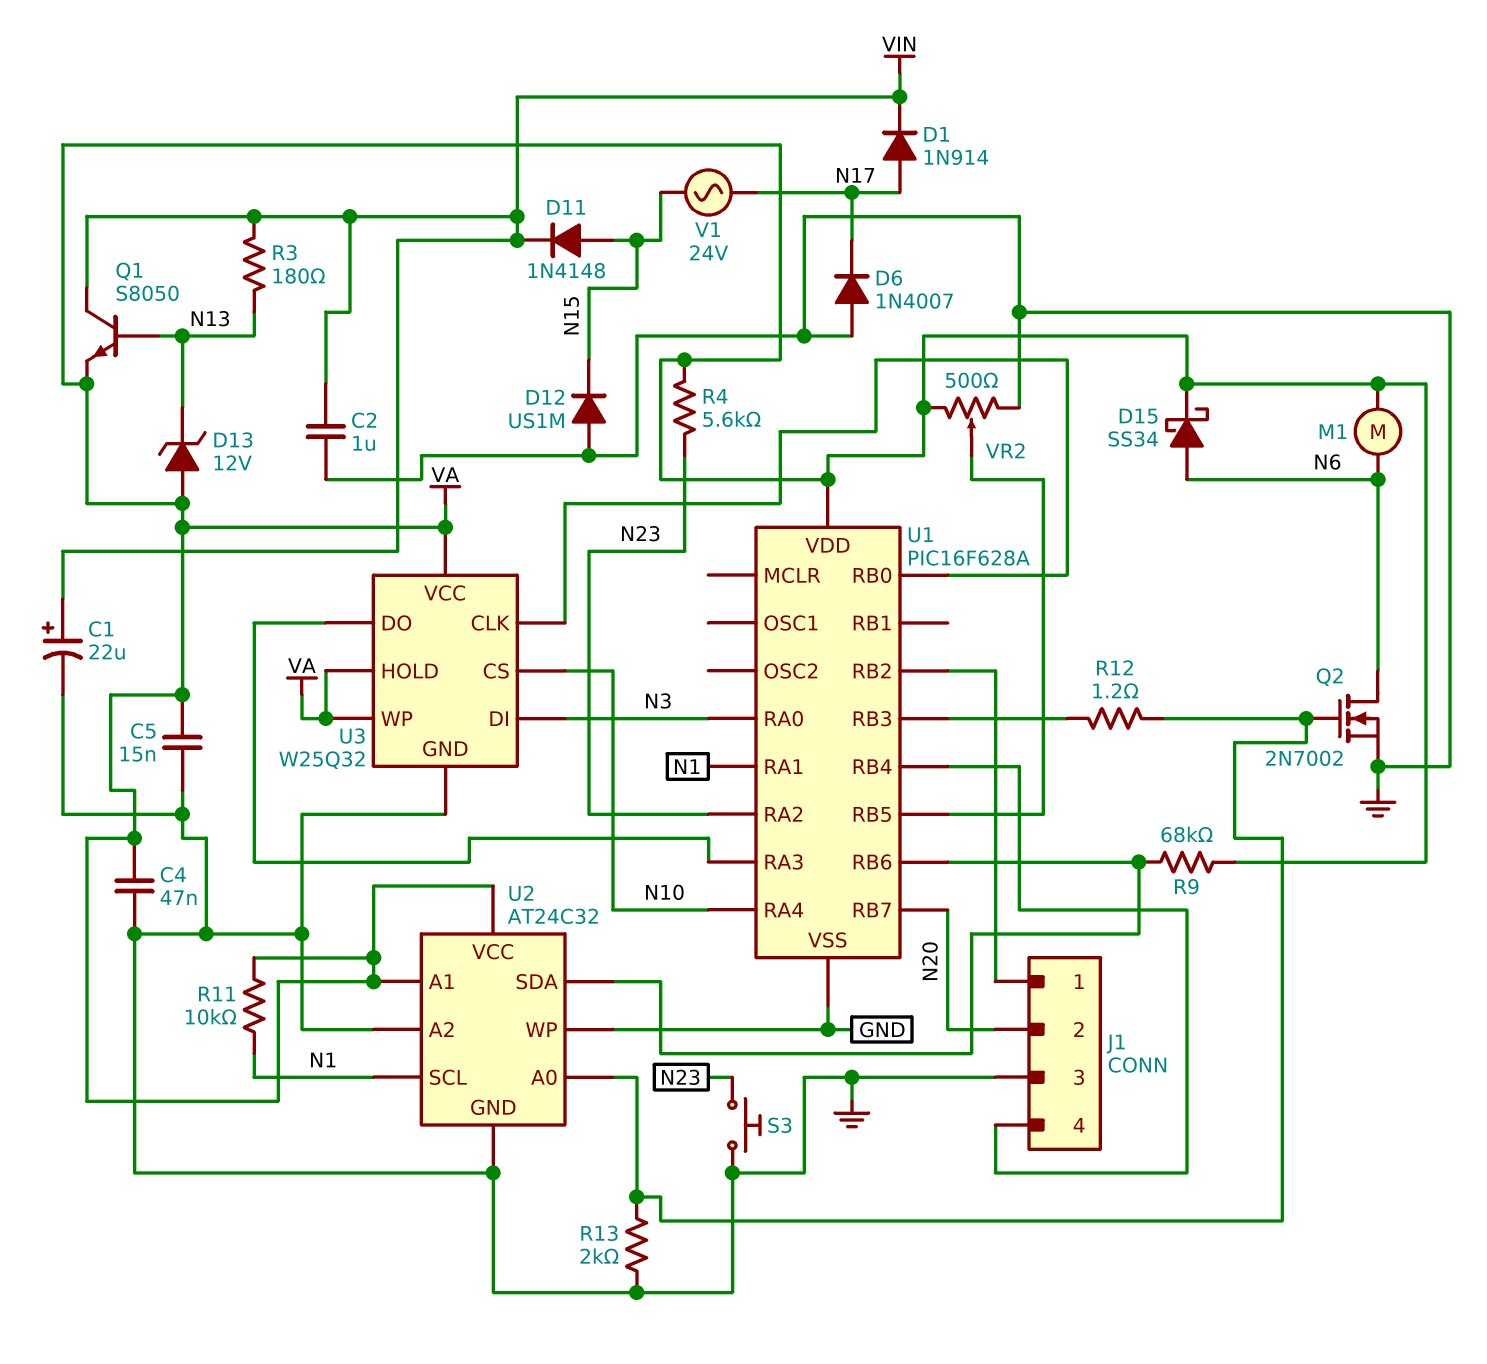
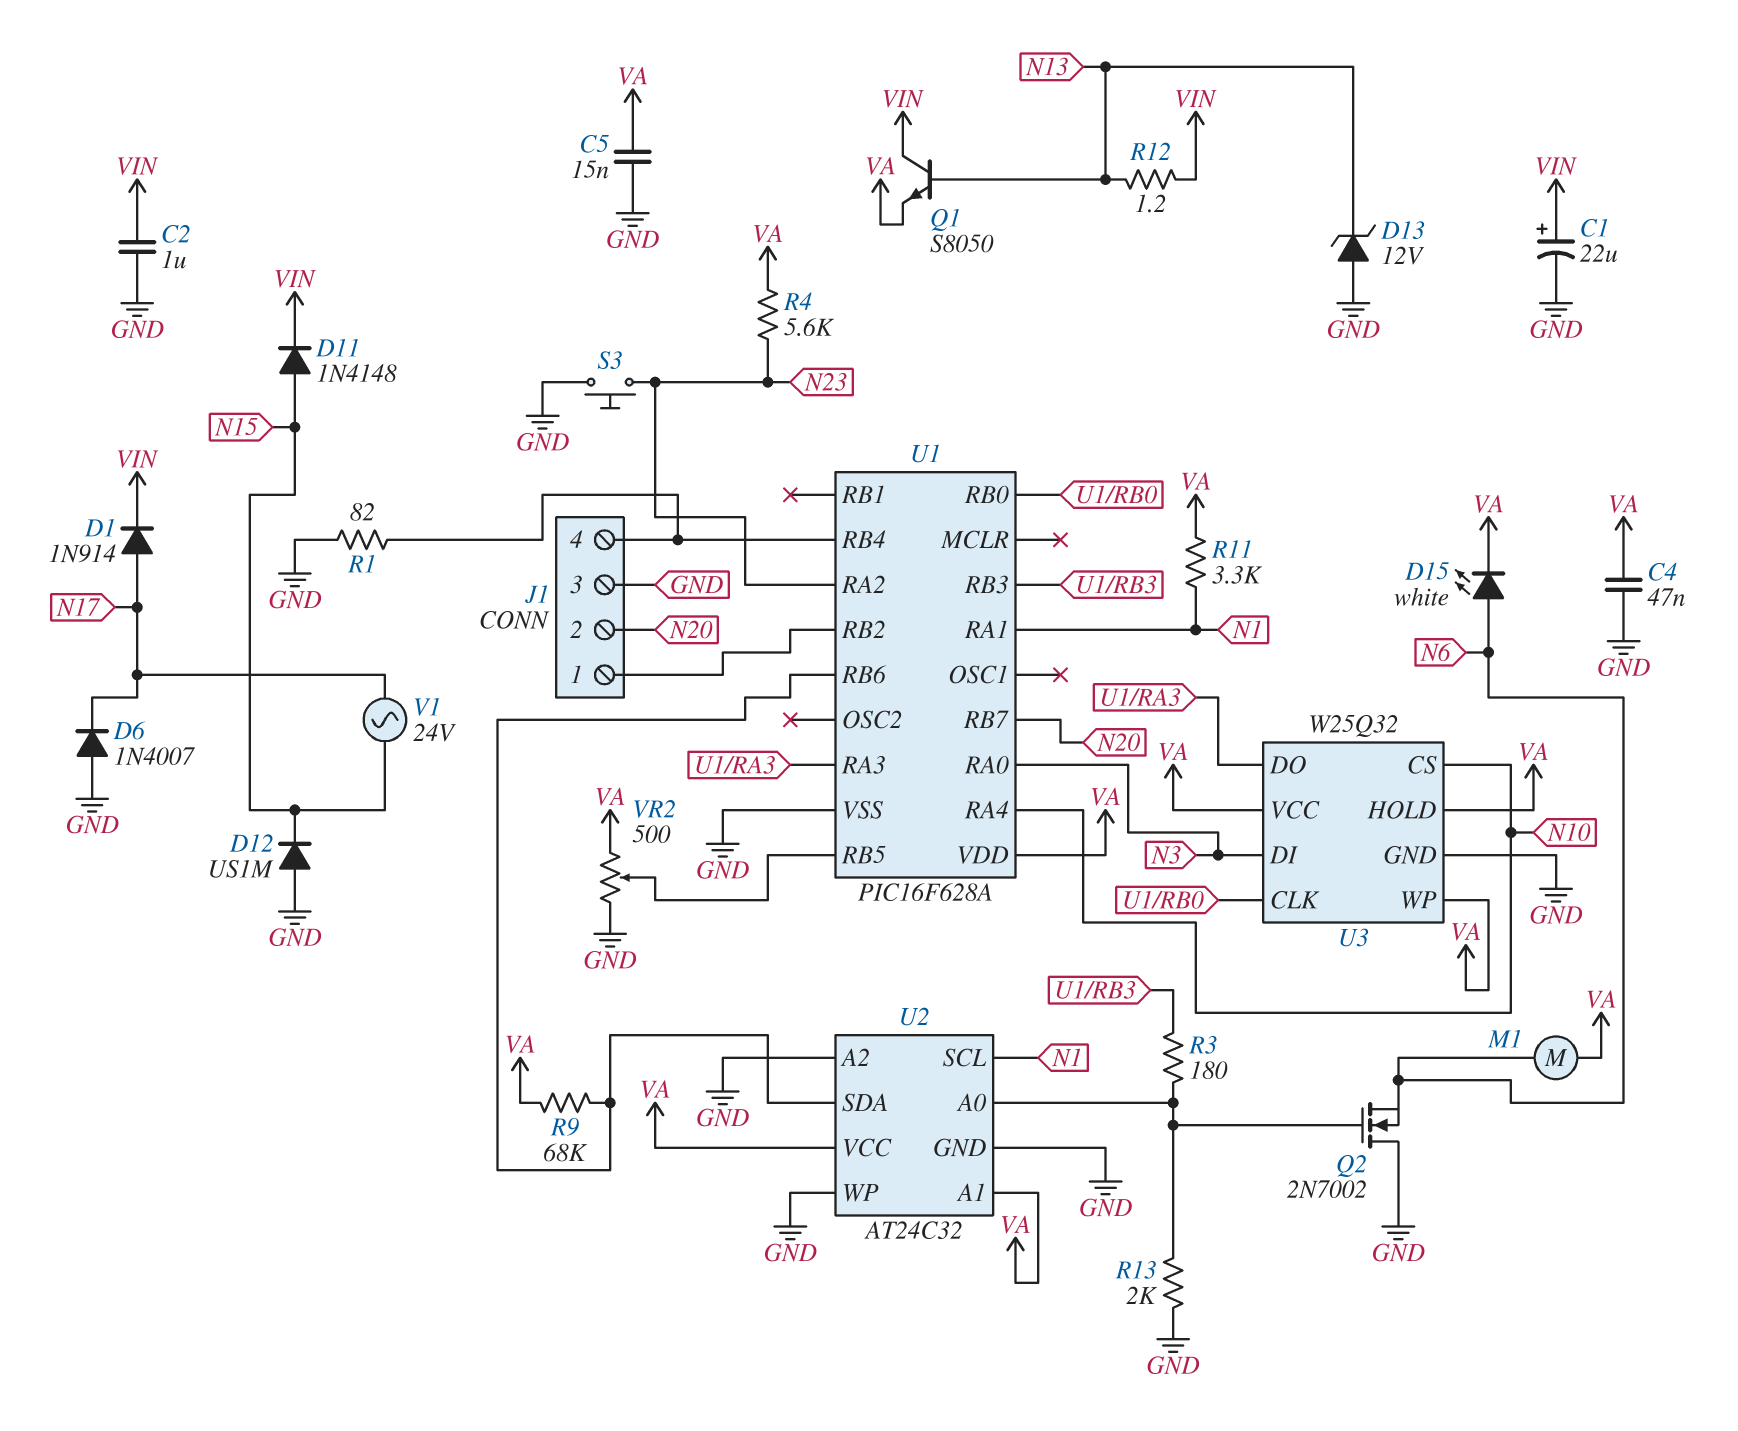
D13: zener 12V (A VA, K N13) -> zener 12V (A GND, K N13)
D15: schottky SS34 (A N6, K VA) -> LED white (A N6, K VA)
Q2: NMOS 2N7002 (G U2/A0, D N6, S GND) -> NMOS 2N7002 (G U2/A0, D GND, S N6)
R1: none -> 82 (GND, J1/4)
R3: 180 (N13, VIN) -> 180 (U1/RB3, U2/A0)
R11: 10k (N1, VA) -> 3.3k (N1, VA)
R12: 1.2 (U1/RB3, U2/A0) -> 1.2 (N13, VIN)

